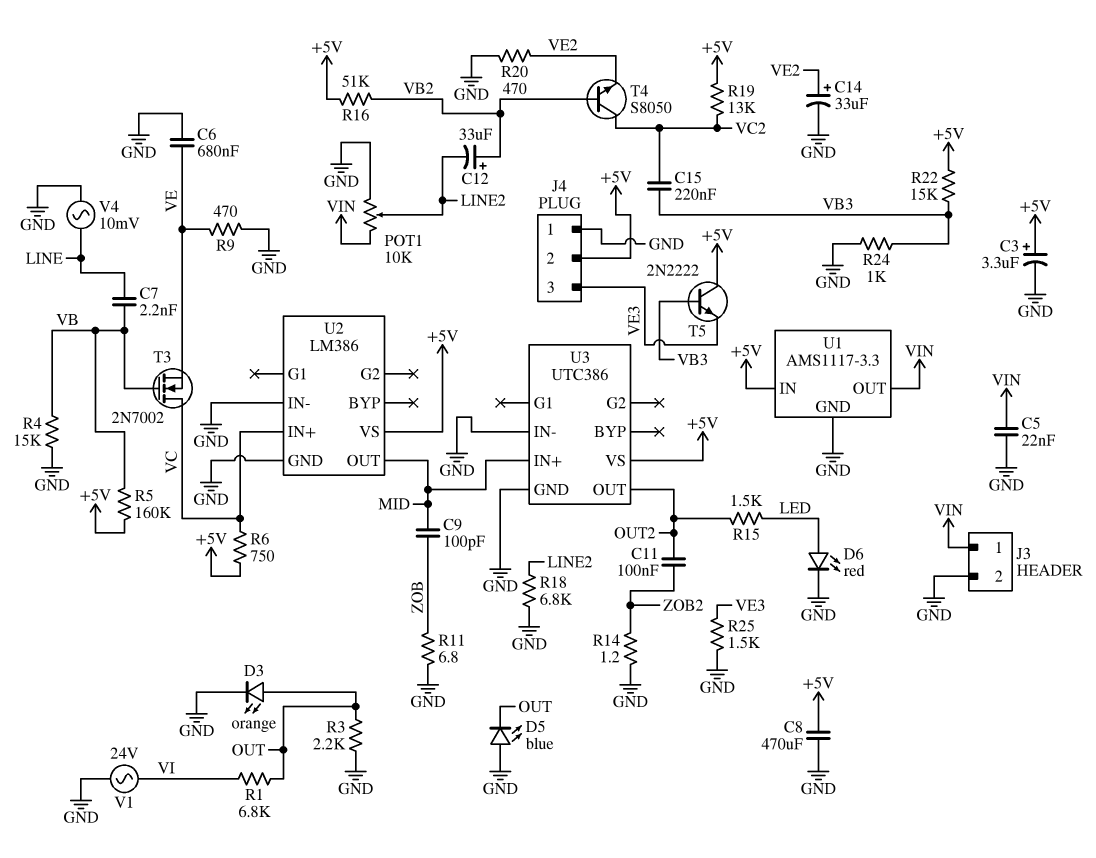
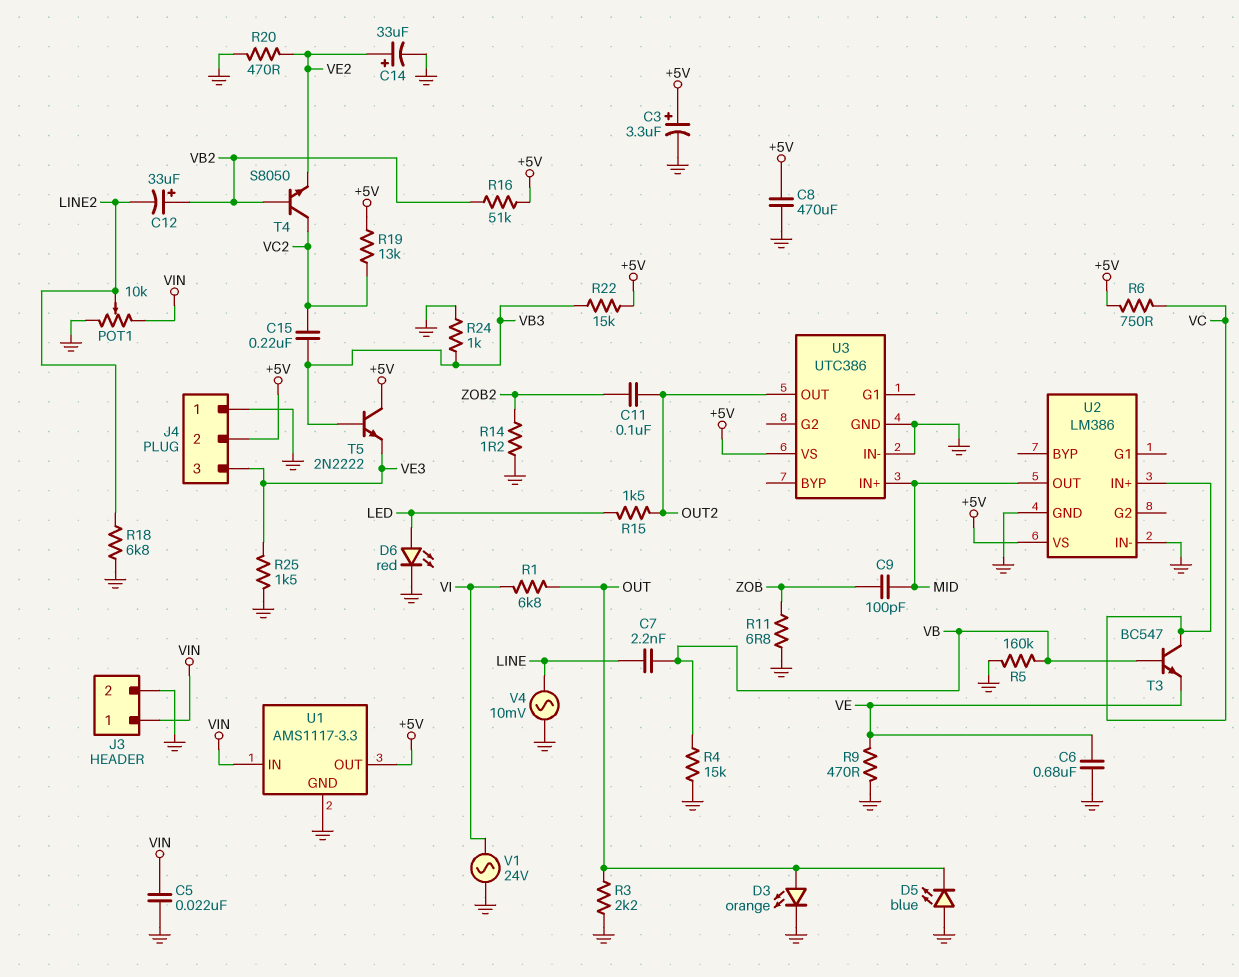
R5: 160k (+5V, VB) -> 160k (GND, VB)
T3: NMOS 2N7002 (G VB, D VC, S VE) -> NPN BC547 (B VB, C VC, E VE)
U1 pin IN: +5V -> VIN
U1 pin OUT: VIN -> +5V

